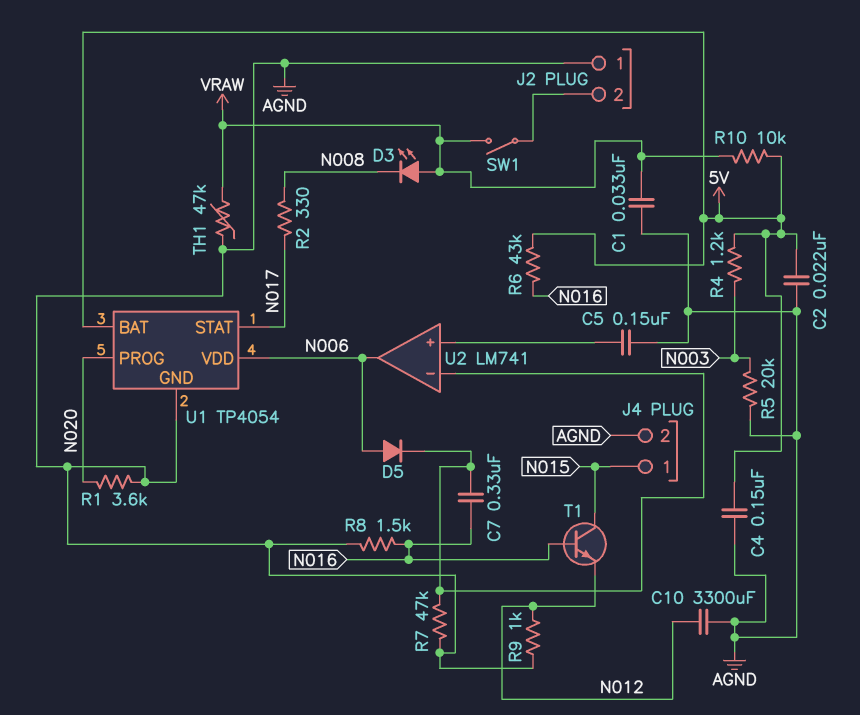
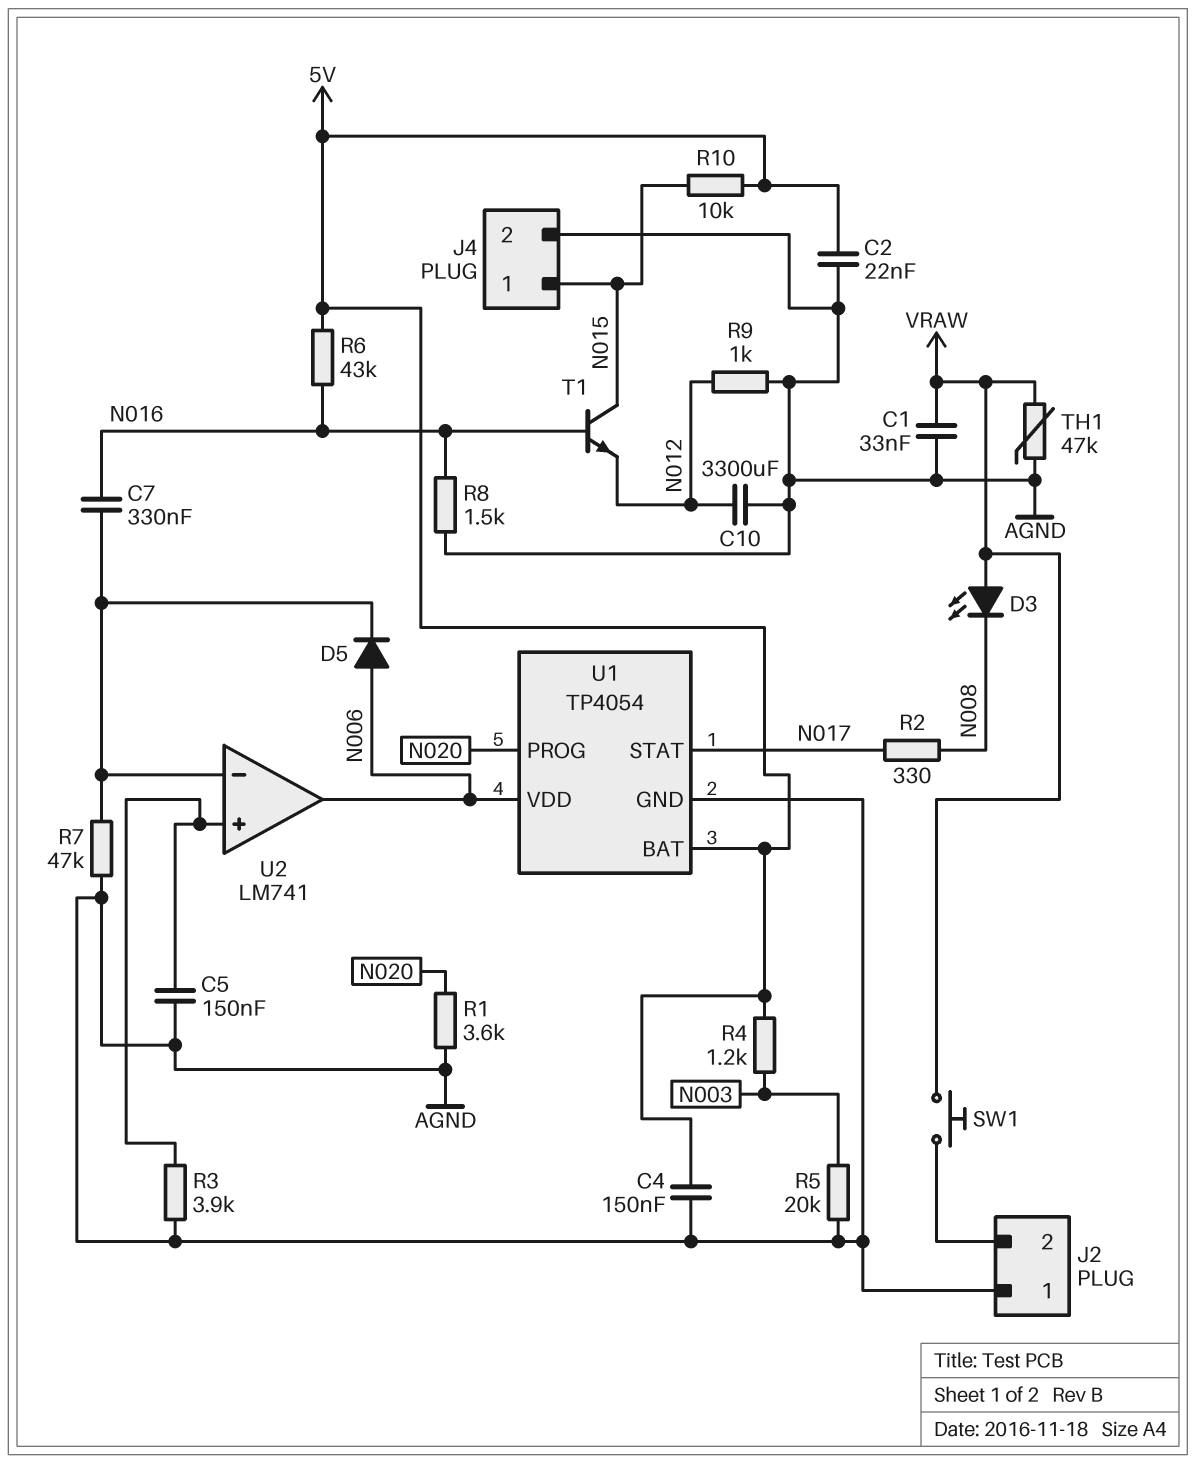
R3: none -> 3.9k (AGND, U2/in+)
R10: 10k (5V, VRAW) -> 10k (5V, N015)
SW1: switch (J2/2, VRAW) -> button (J2/2, VRAW)

